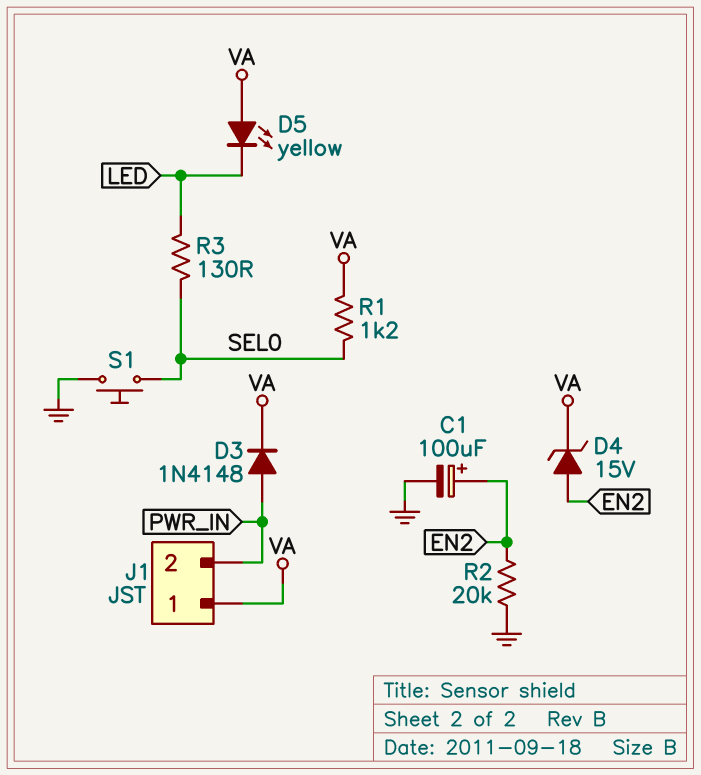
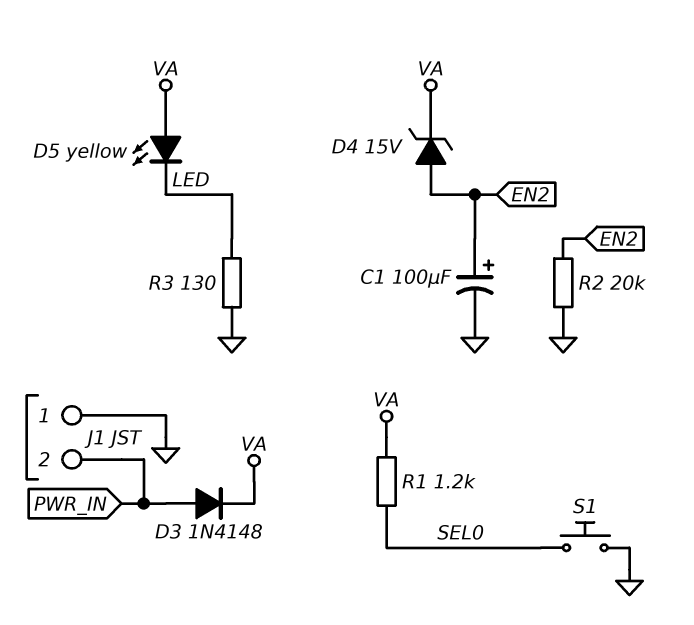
J1 pin 1: VA -> GND
R3: 130 (LED, SEL0) -> 130 (GND, LED)

